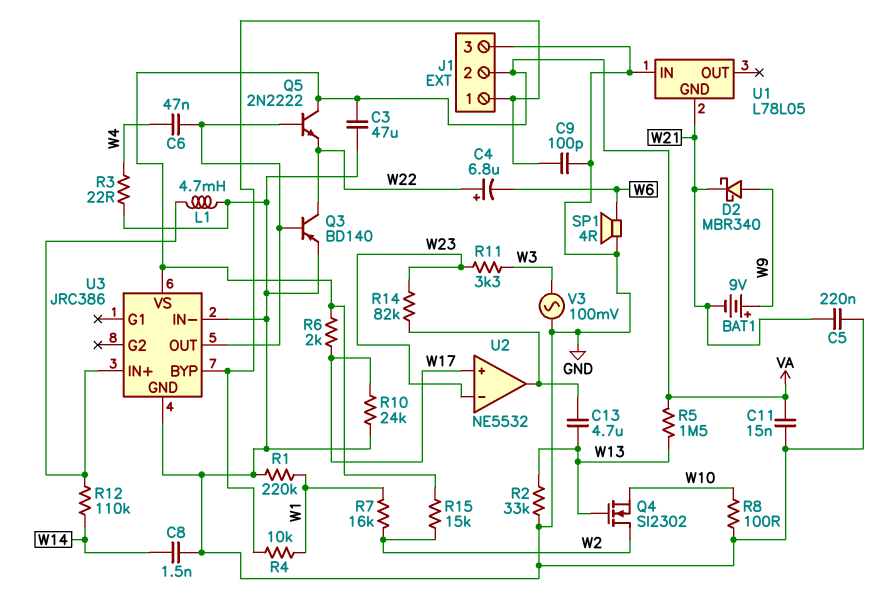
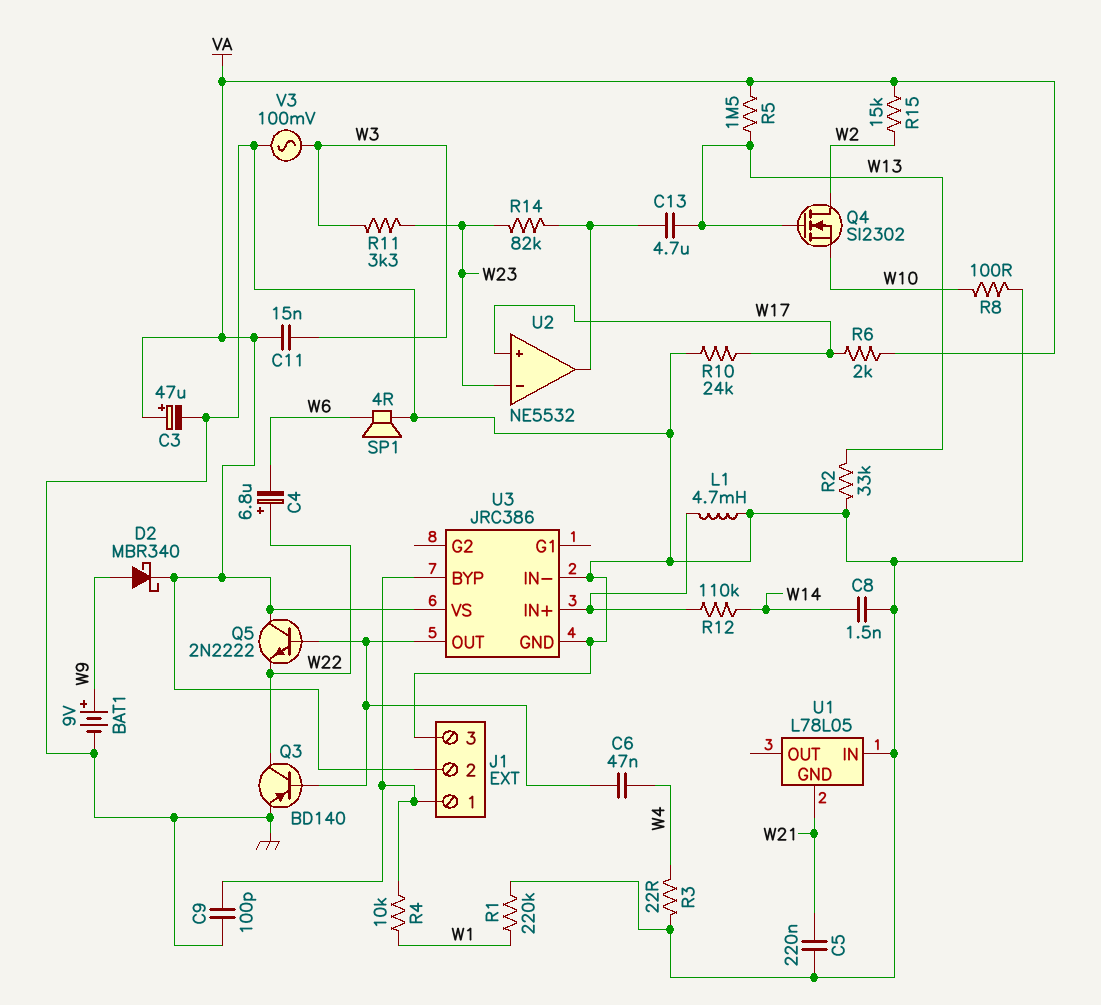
BAT1: 9V (plus W9, minus W21) -> 9V (plus W9, minus GND)
C3: 47uF (GND, VA) -> 47uF (plus VA, minus GND)
C11: 15nF (GND, VA) -> 15nF (VA, W3)
D2: schottky MBR340 (A W9, K W21) -> schottky MBR340 (A W9, K VA)
R7: 16k (W1, W2) -> none

